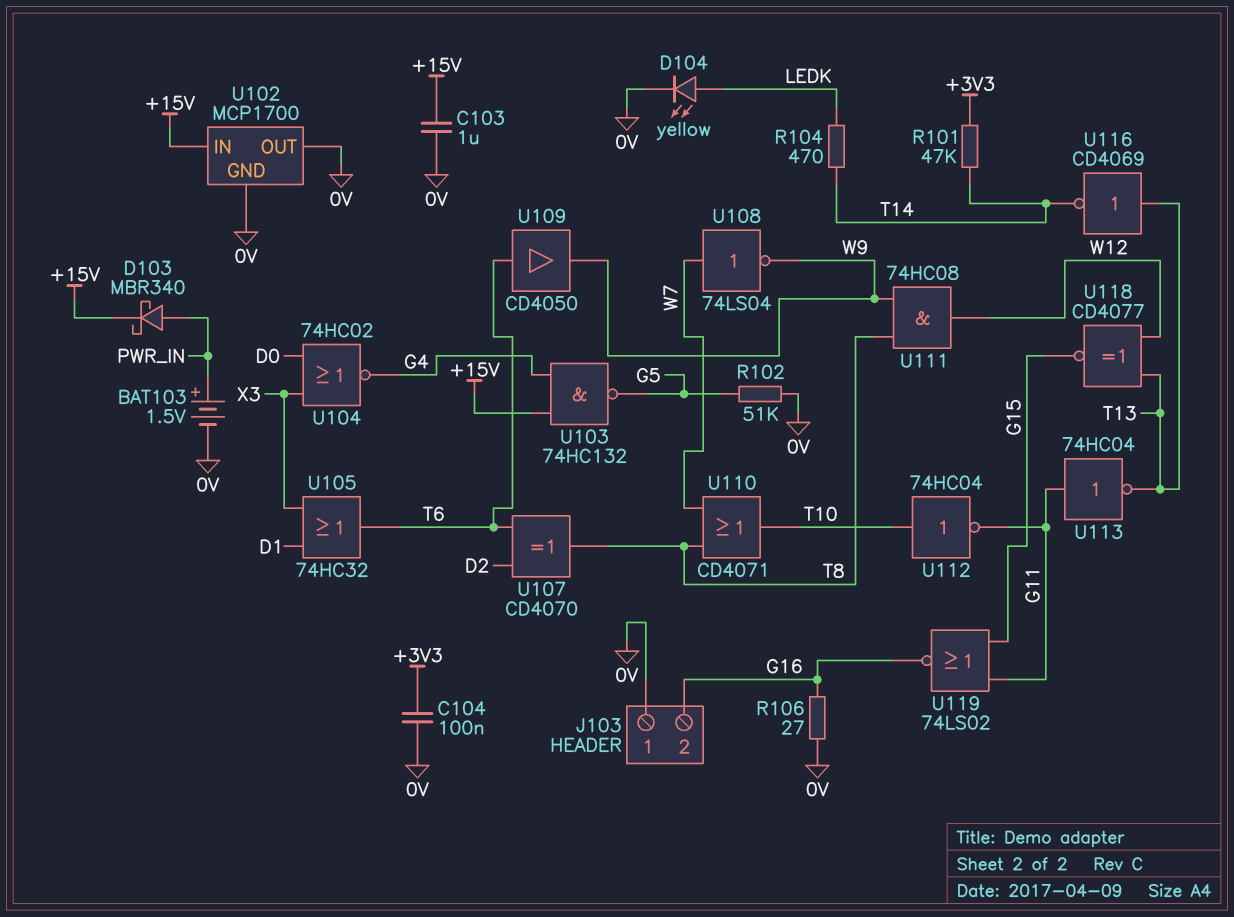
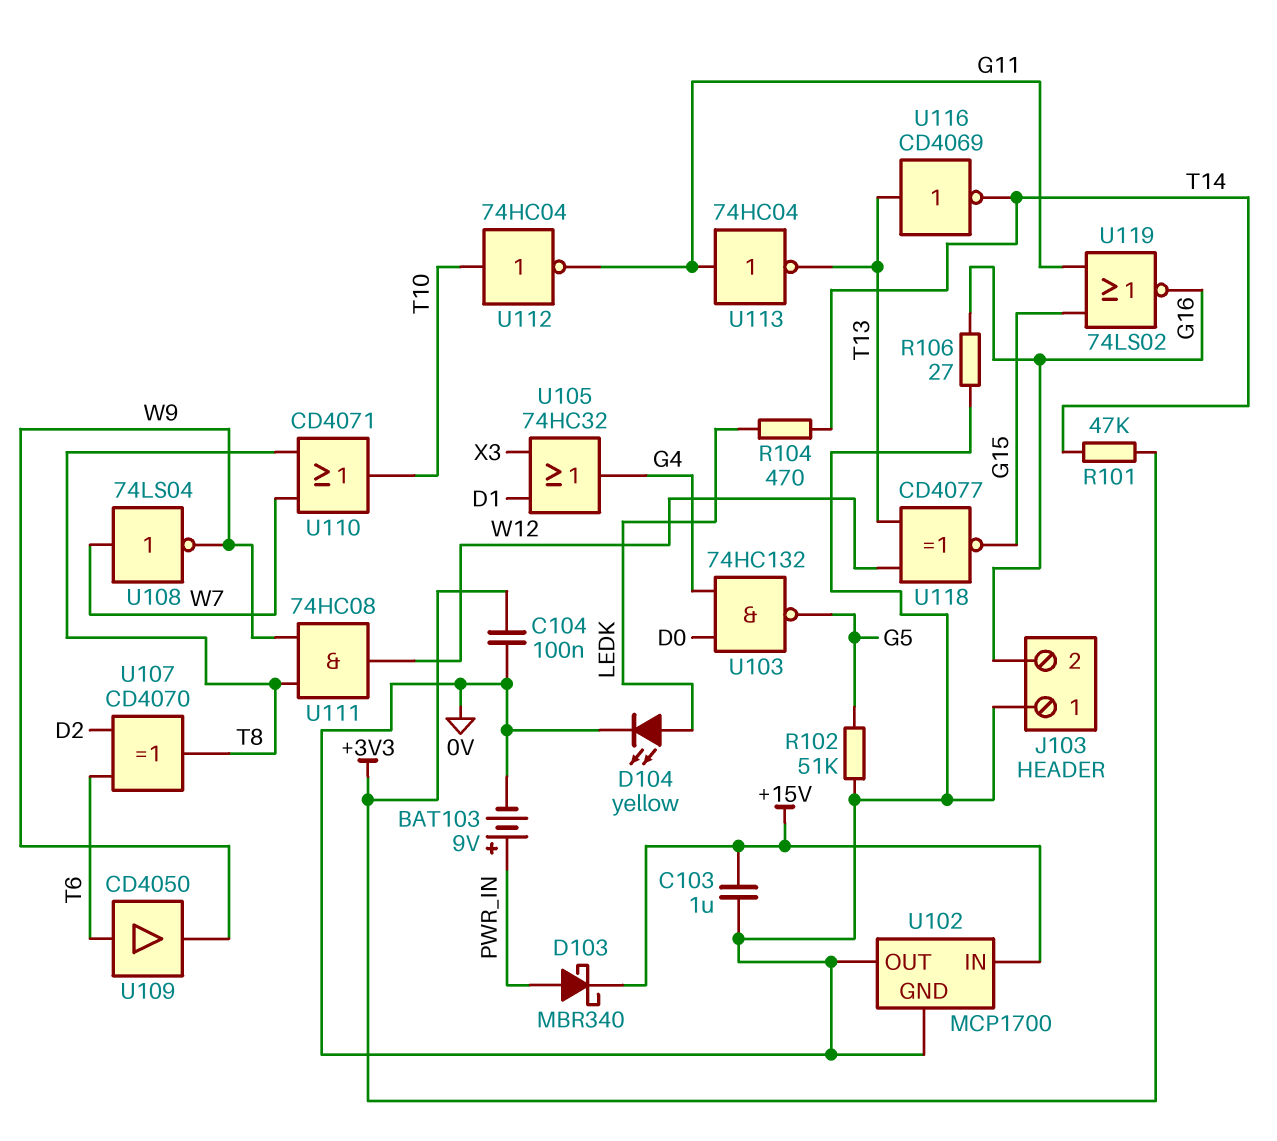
BAT103: 1.5V (plus PWR_IN, minus 0V) -> 9V (plus PWR_IN, minus 0V)
U103: NAND 74HC132 (in +15V, in G4, out G5) -> NAND 74HC132 (in D0, in G4, out G5)
U104: NOR 74HC02 (in D0, in X3, out G4) -> none
U105: OR 74HC32 (in D1, in X3, out T6) -> OR 74HC32 (in D1, in X3, out G4)

